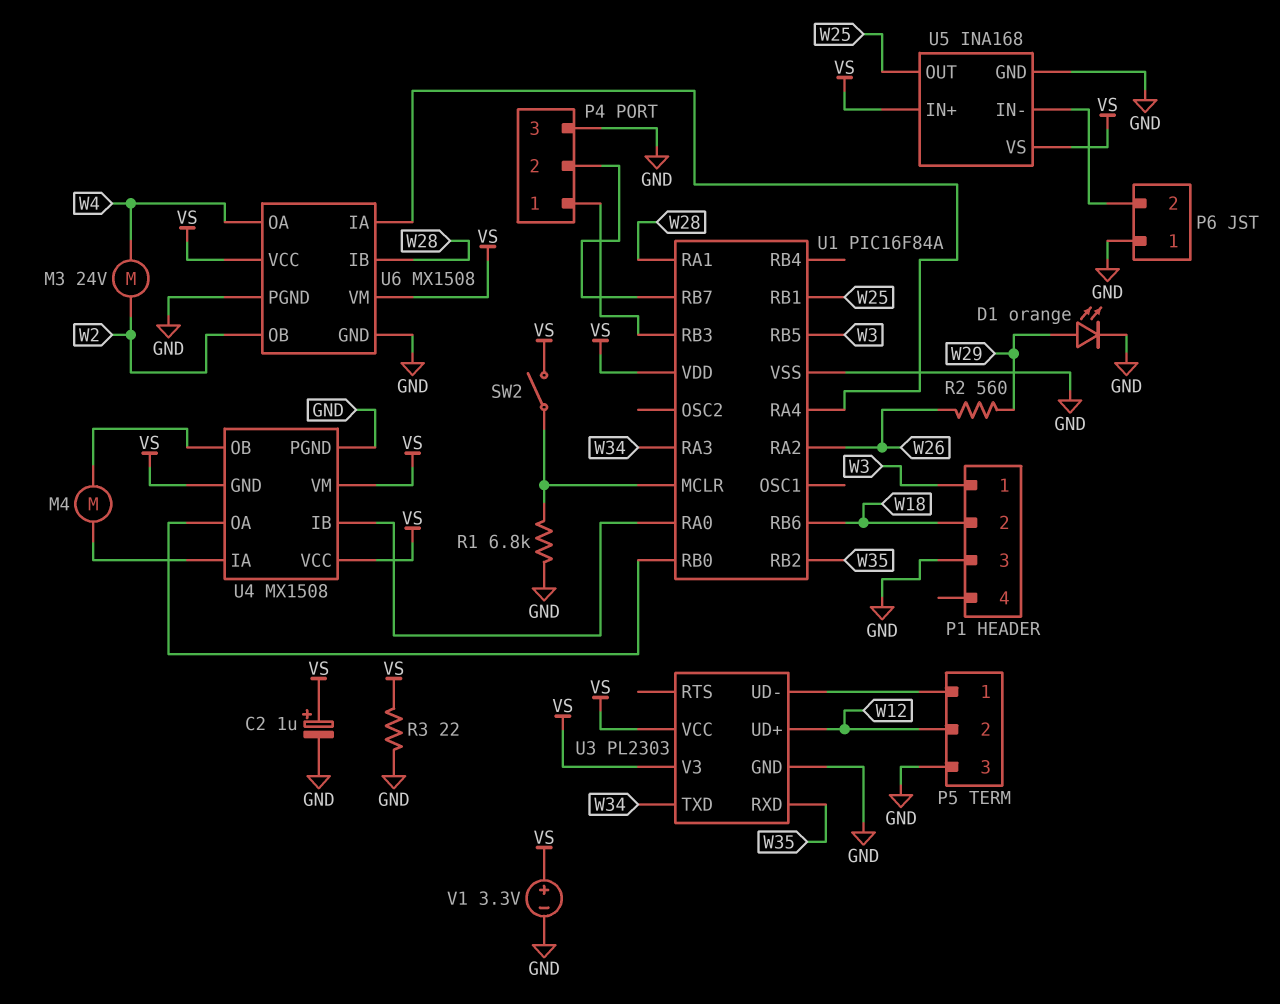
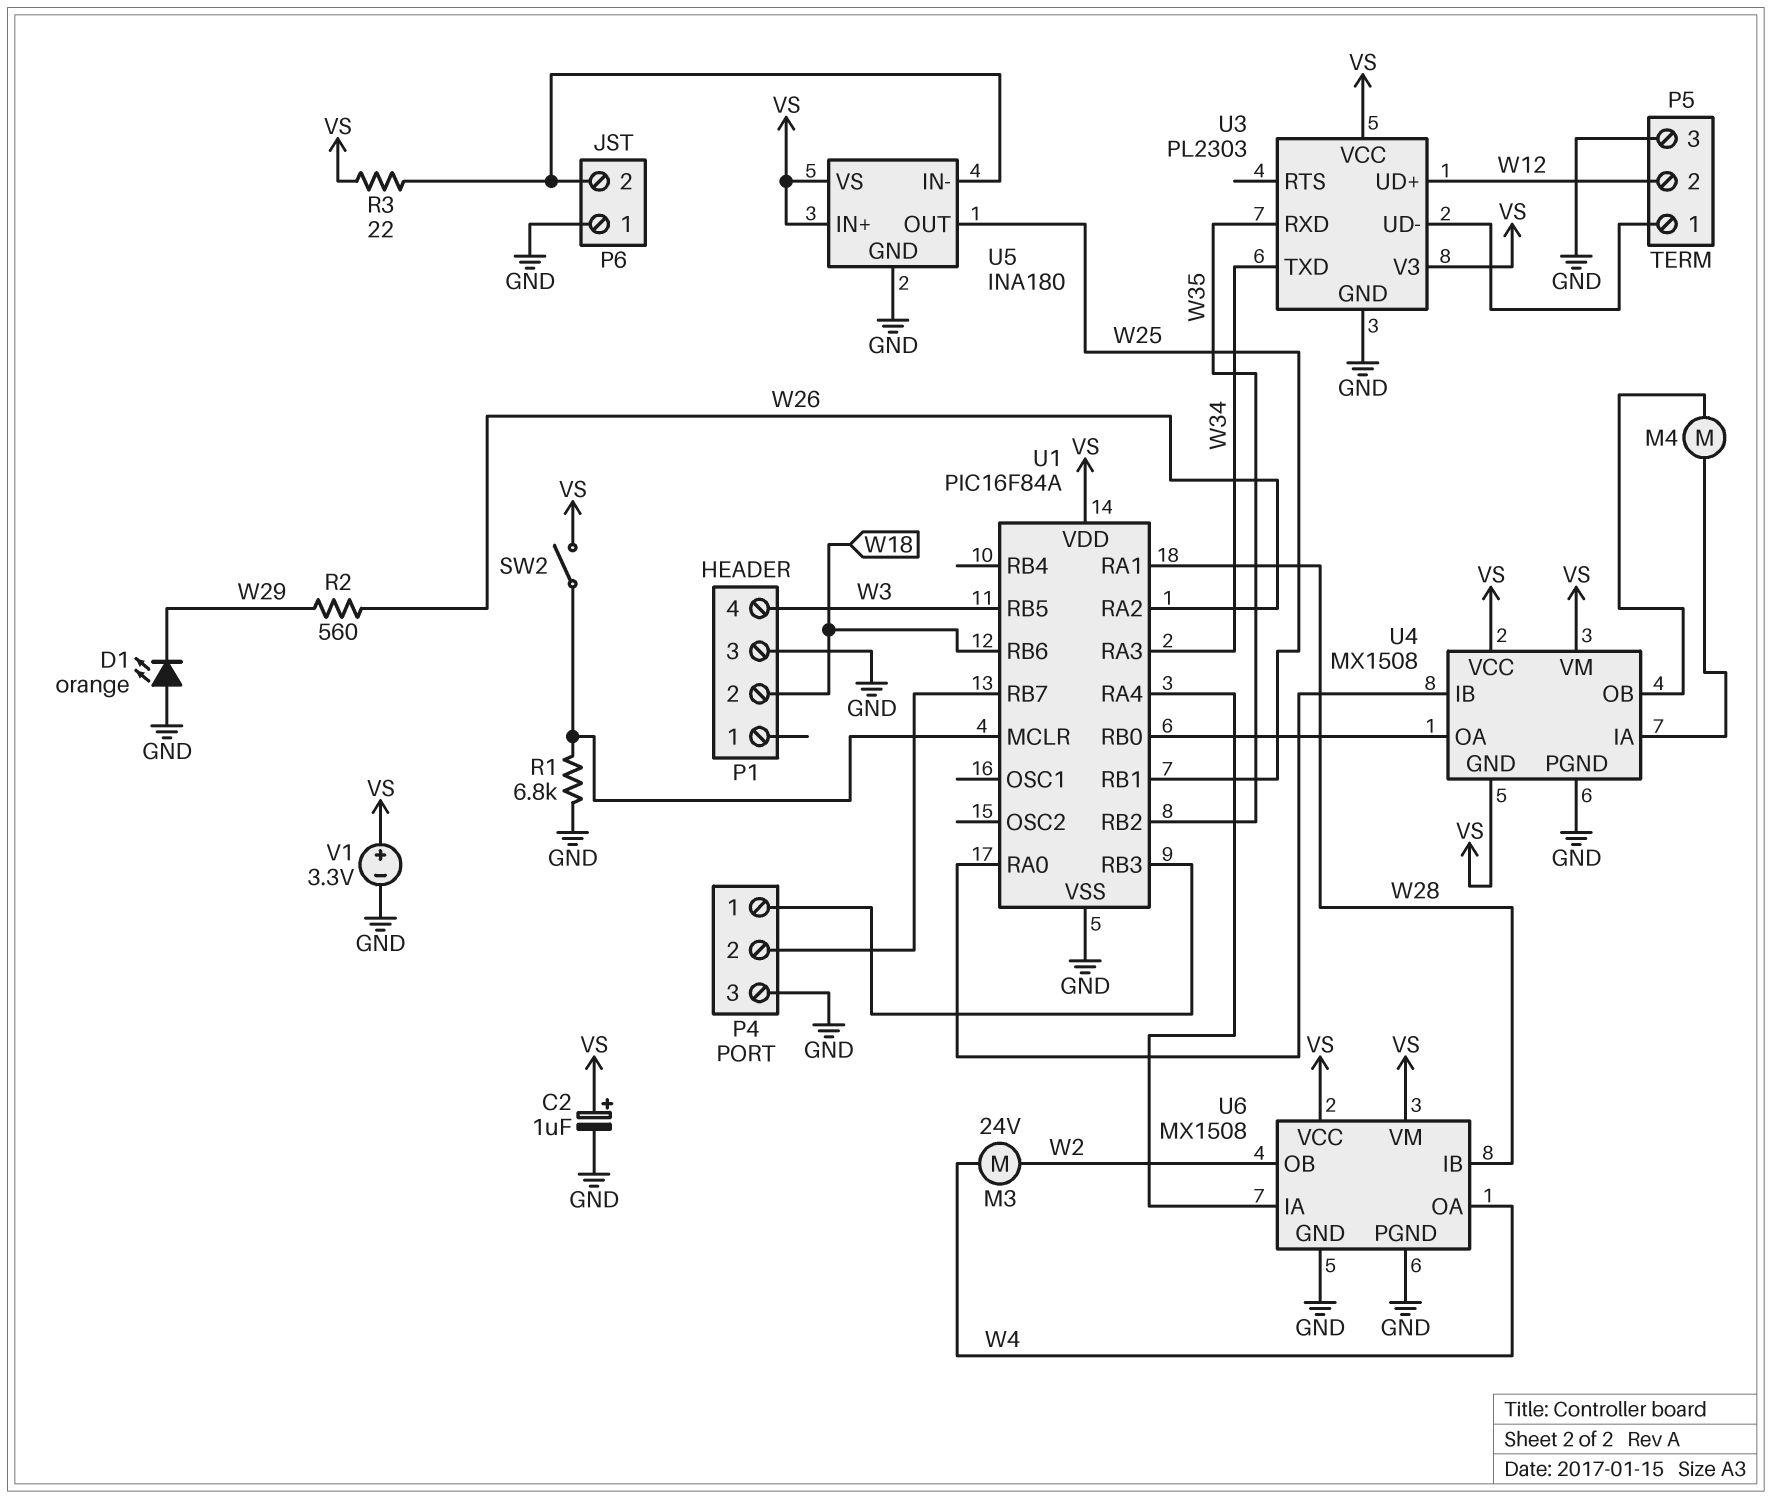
D1: LED orange (A W29, K GND) -> LED orange (A GND, K W29)
P1 pin 1: W3 -> none
P1 pin 4: none -> W3
R3: 22 (GND, VS) -> 22 (P6/2, VS)
U5: INA168 -> INA180

